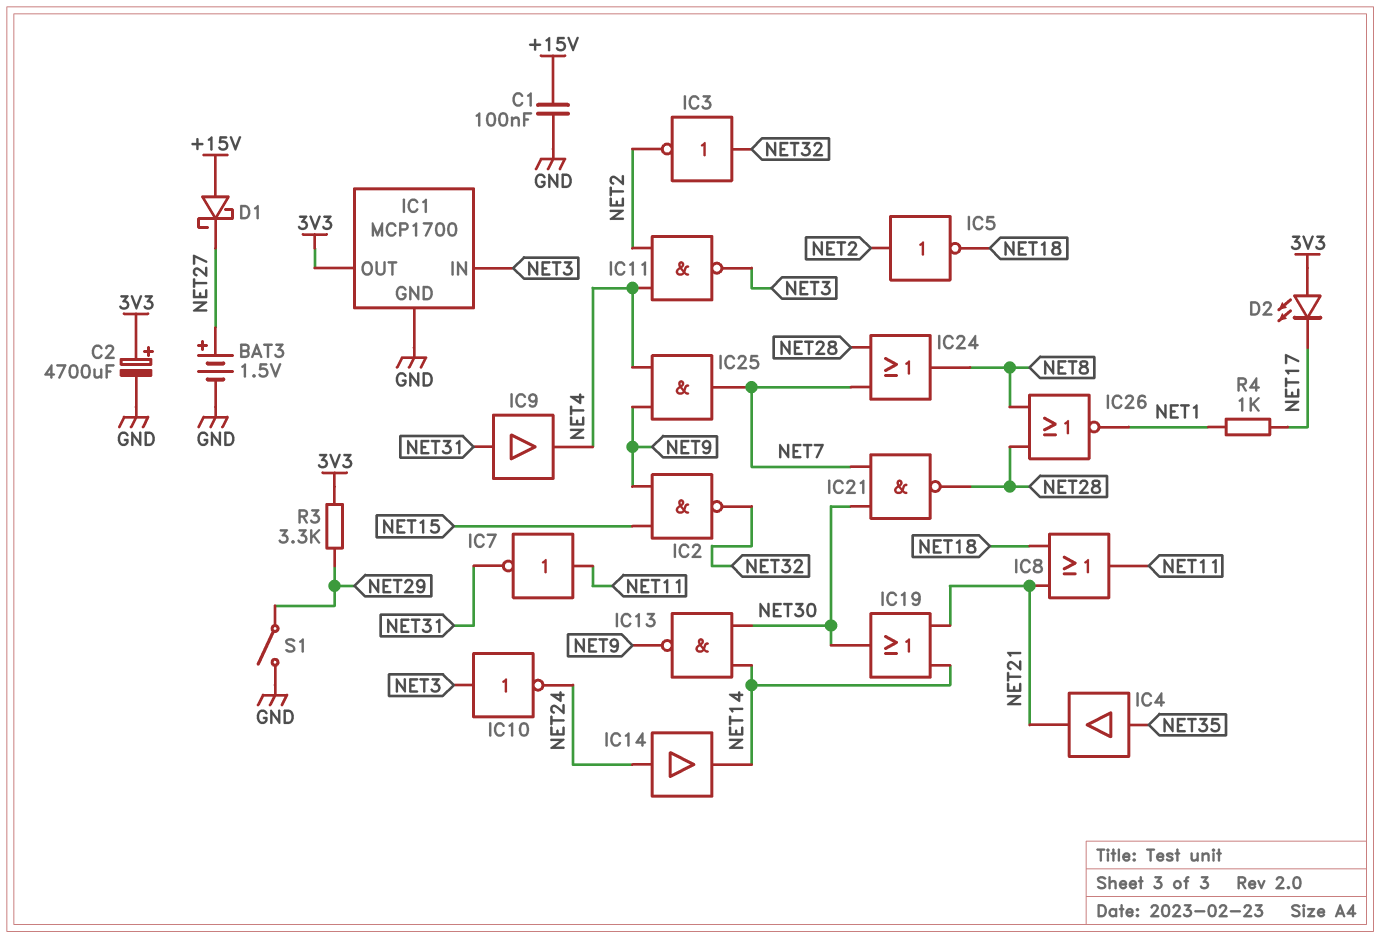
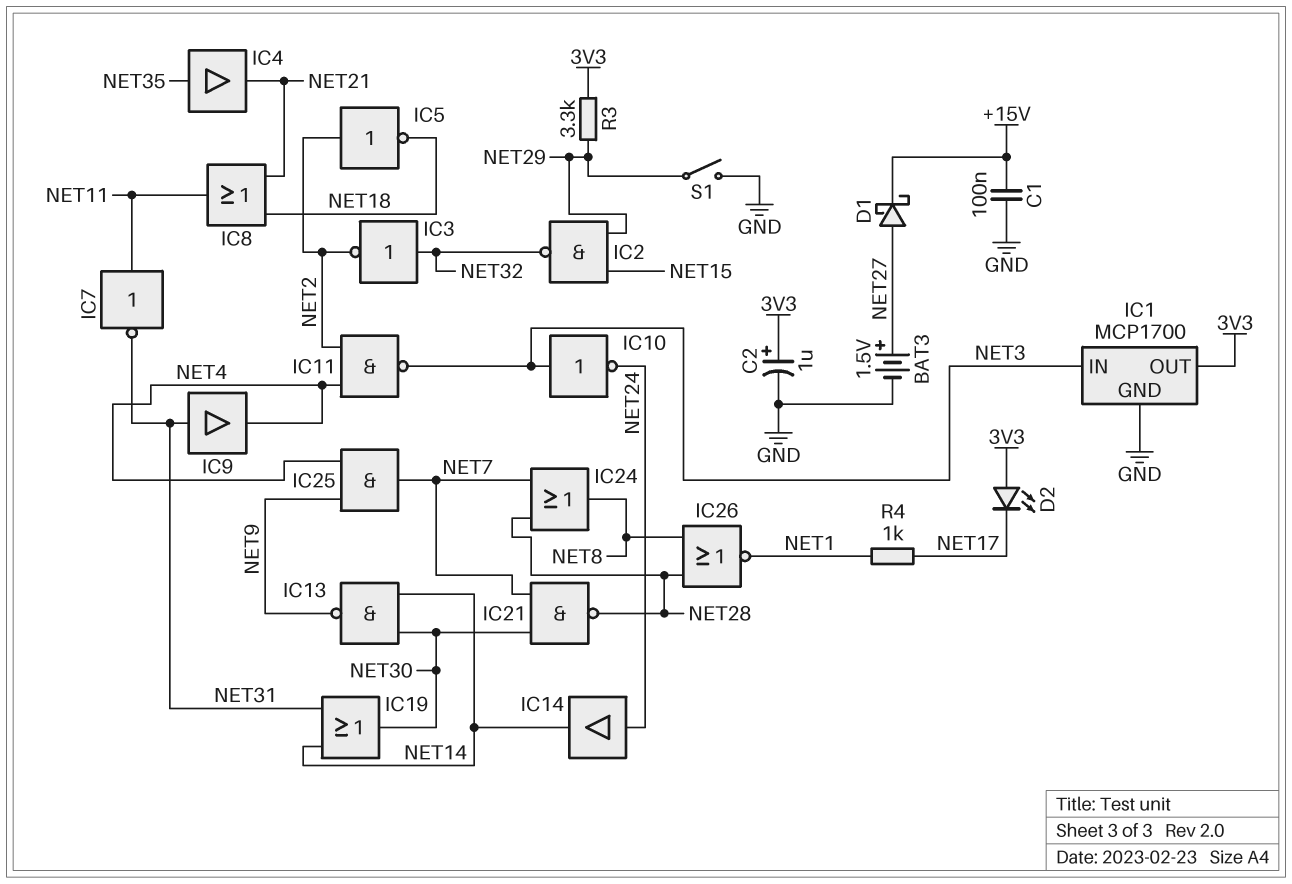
C2: 4700uF (plus 3V3, minus GND) -> 1uF (plus 3V3, minus GND)
D1: schottky (A +15V, K NET27) -> schottky (A NET27, K +15V)
IC2: NAND (in NET9, in NET15, out NET32) -> NAND (in NET15, in NET29, out NET32)
IC19: OR (in NET14, in NET21, out NET30) -> OR (in NET14, in NET31, out NET30)

